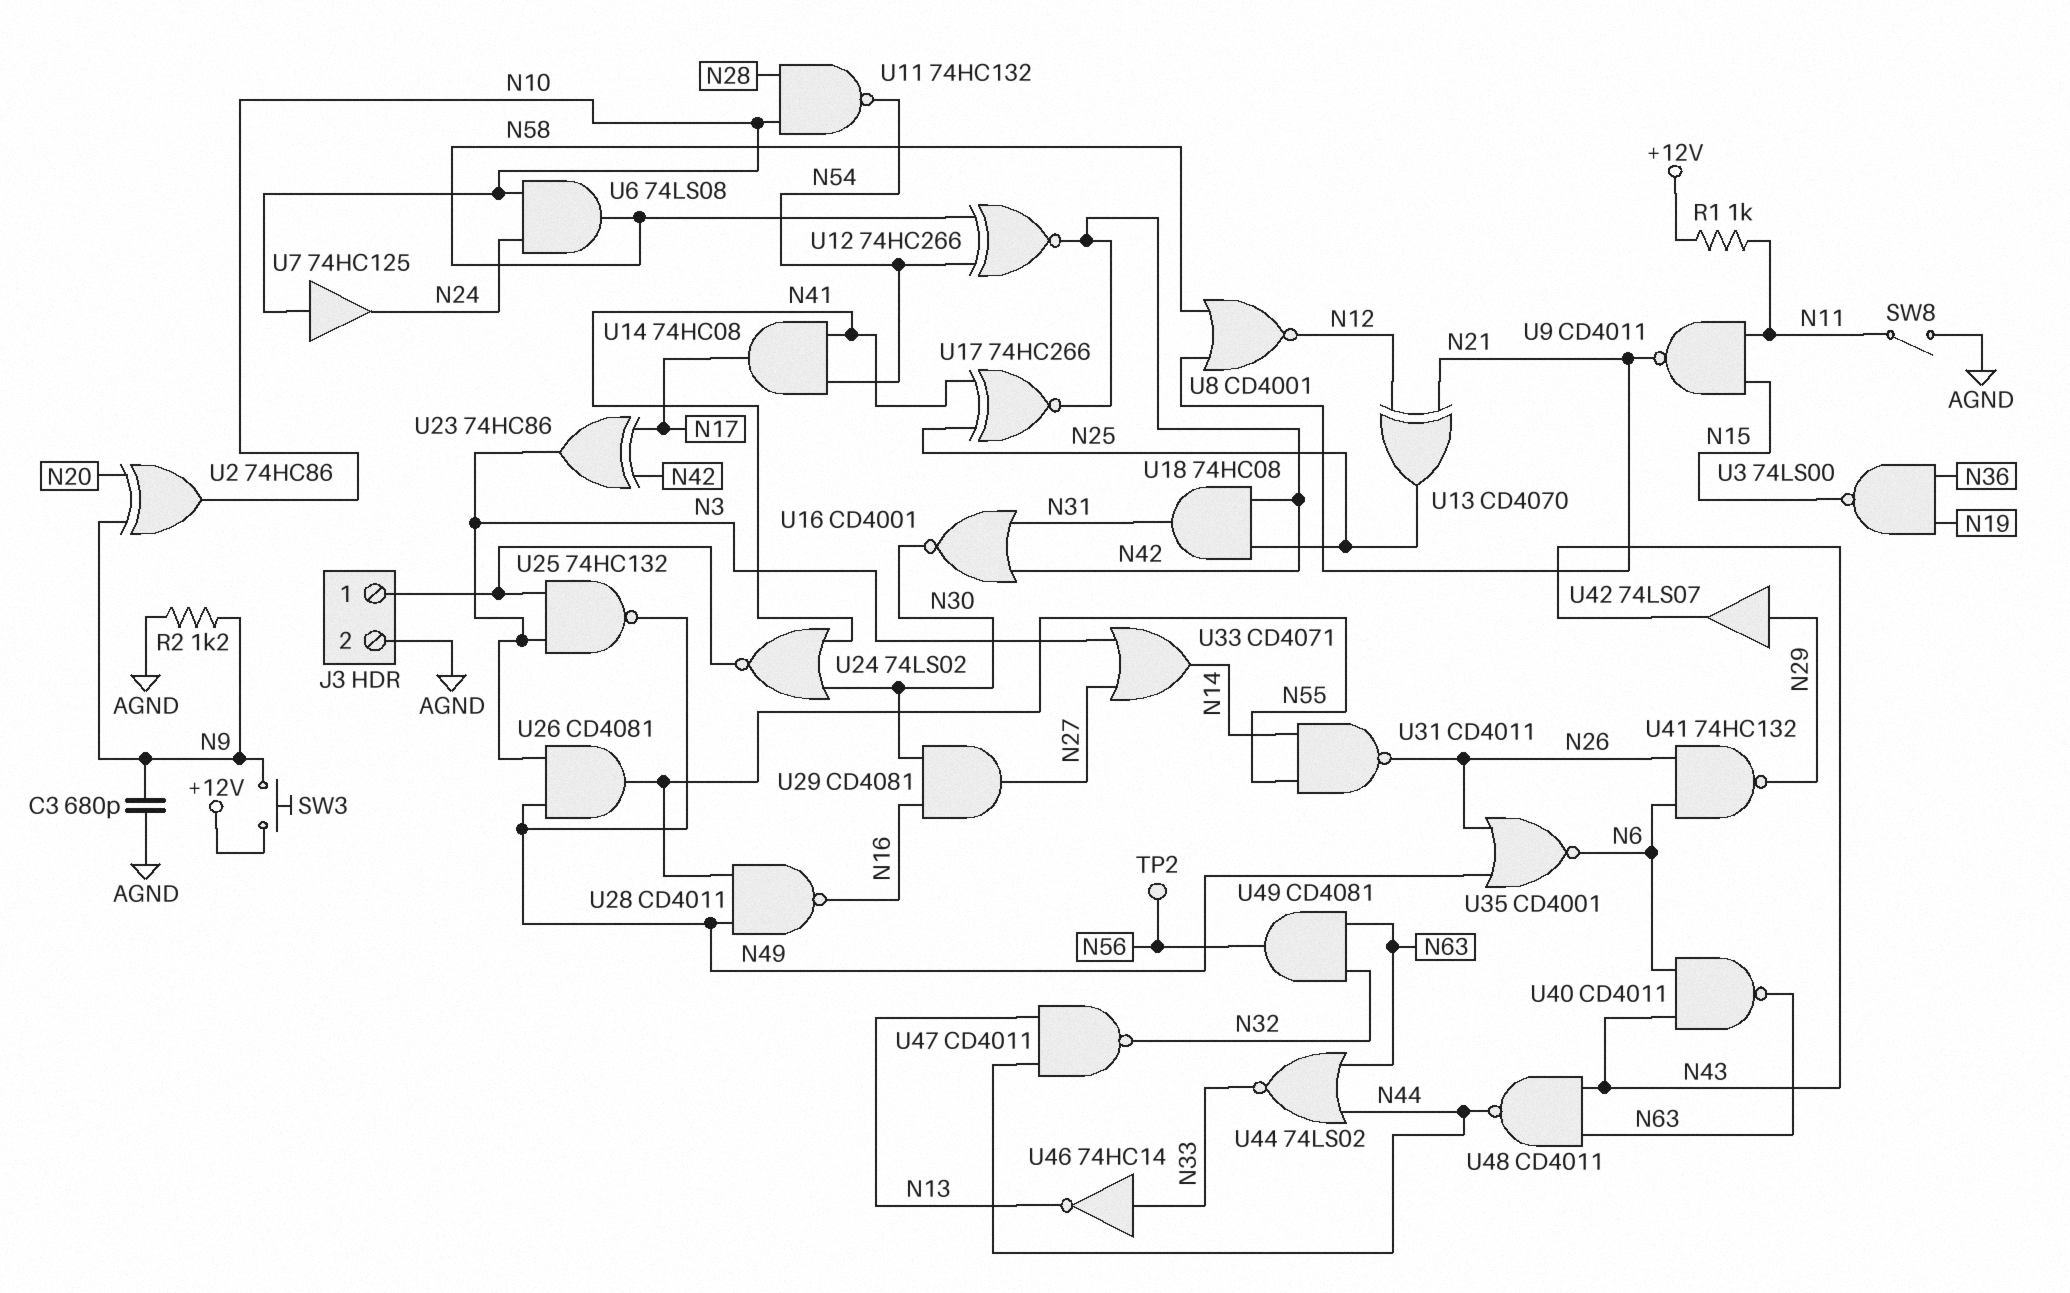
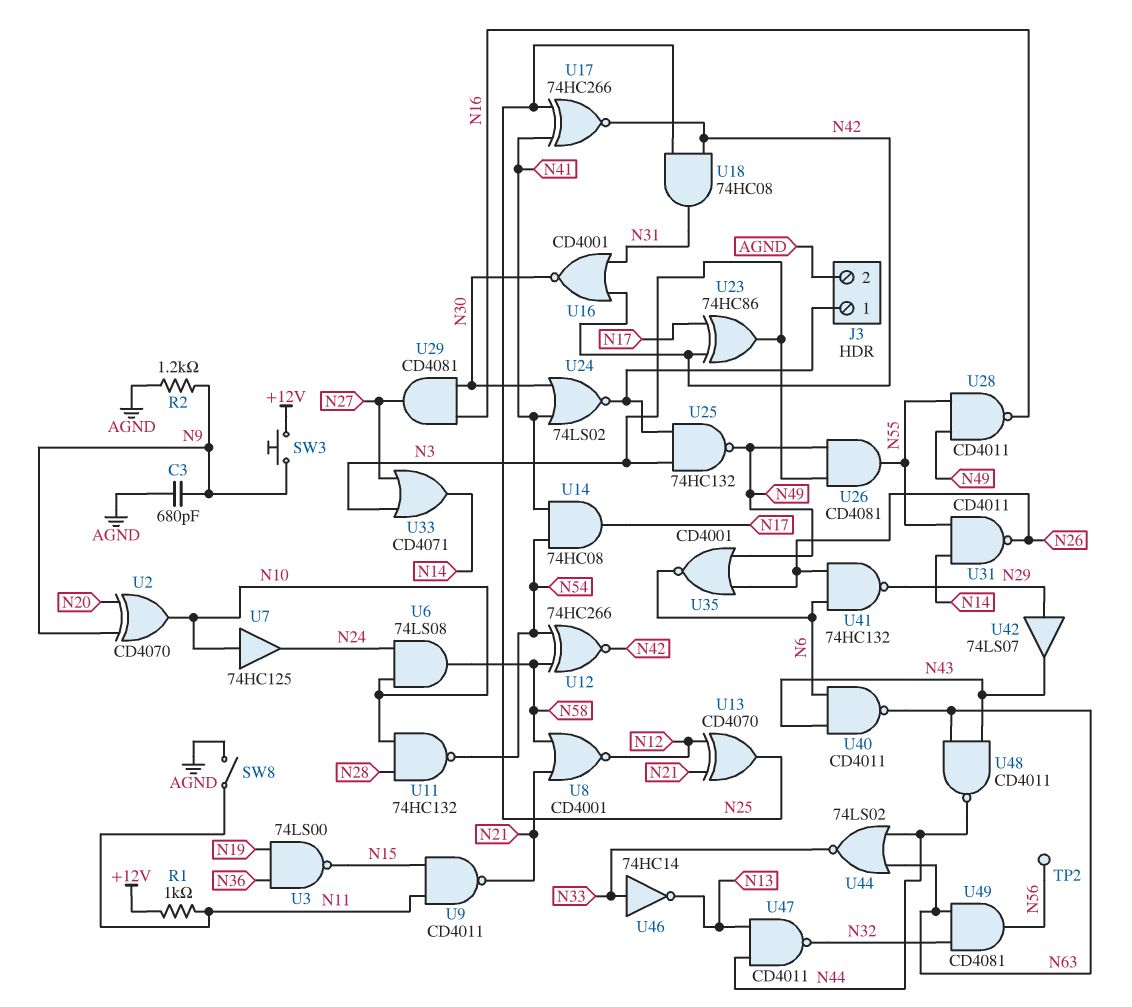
U2: XOR 74HC86 (in N9, in N20, out N10) -> XOR CD4070 (in N9, in N20, out N10)

